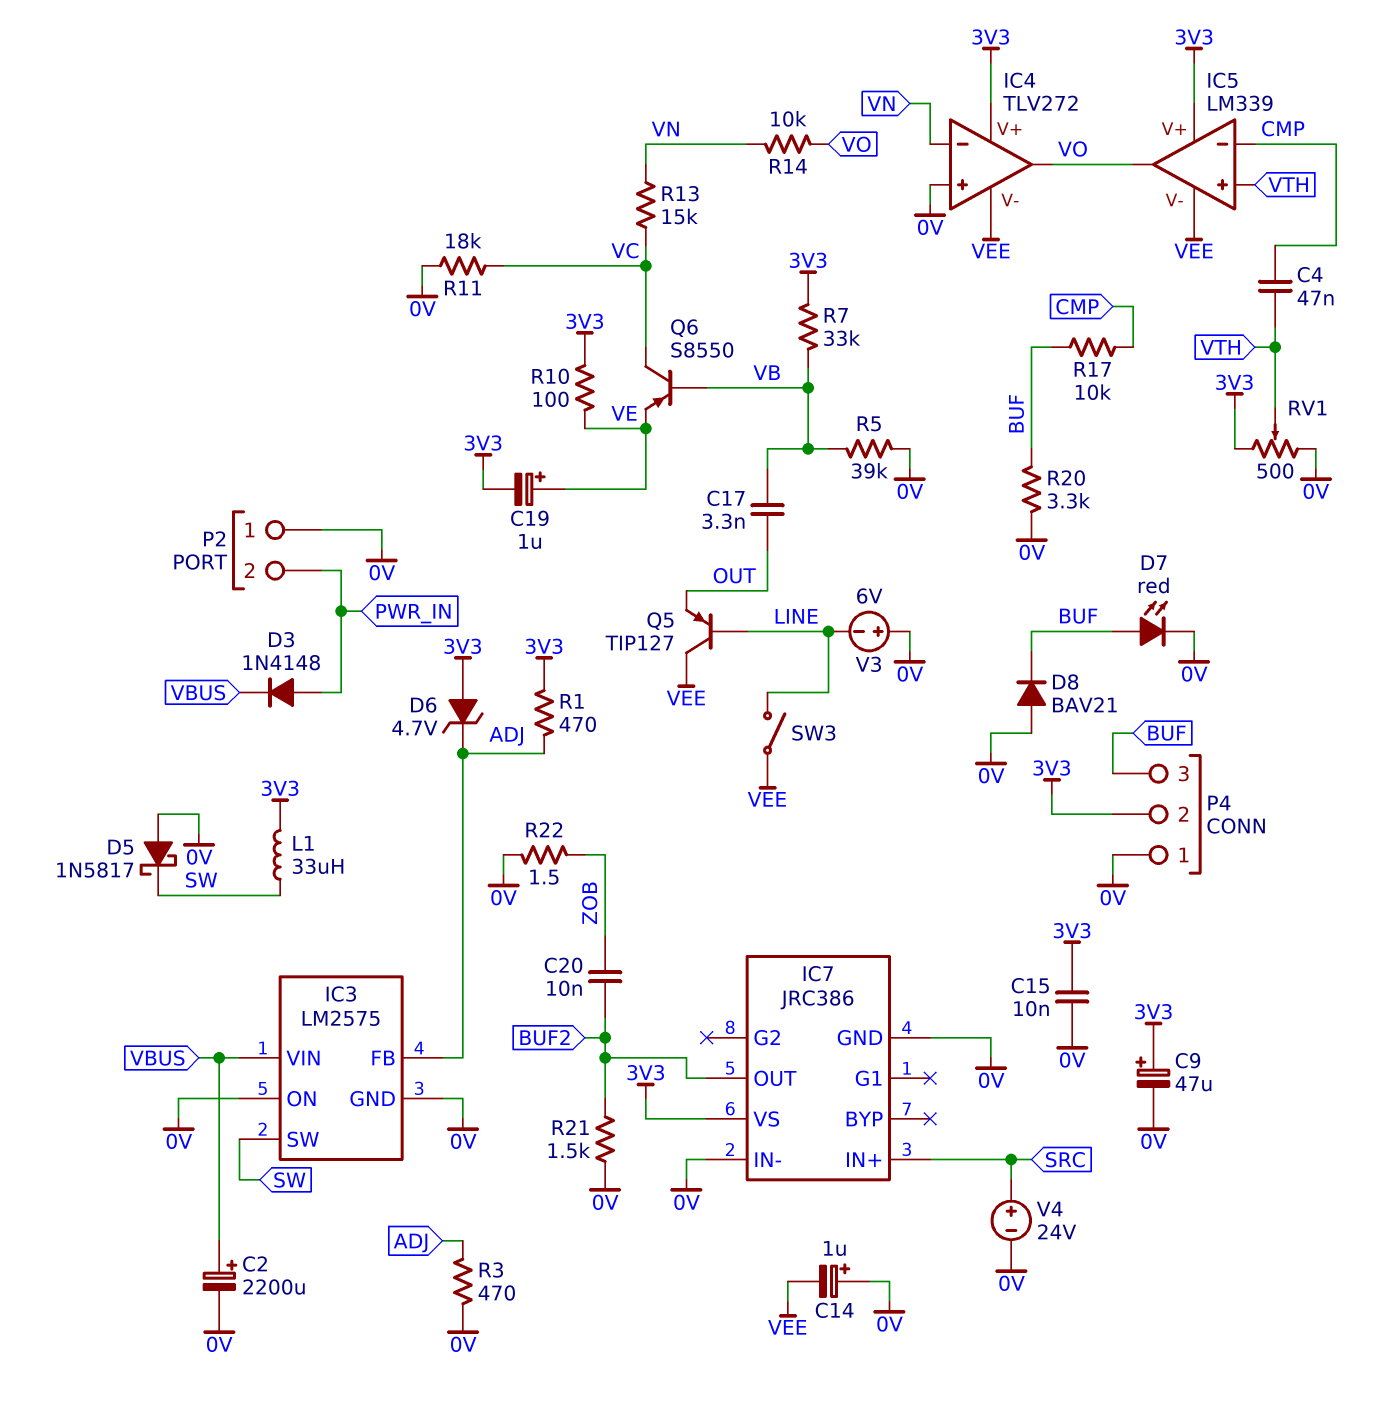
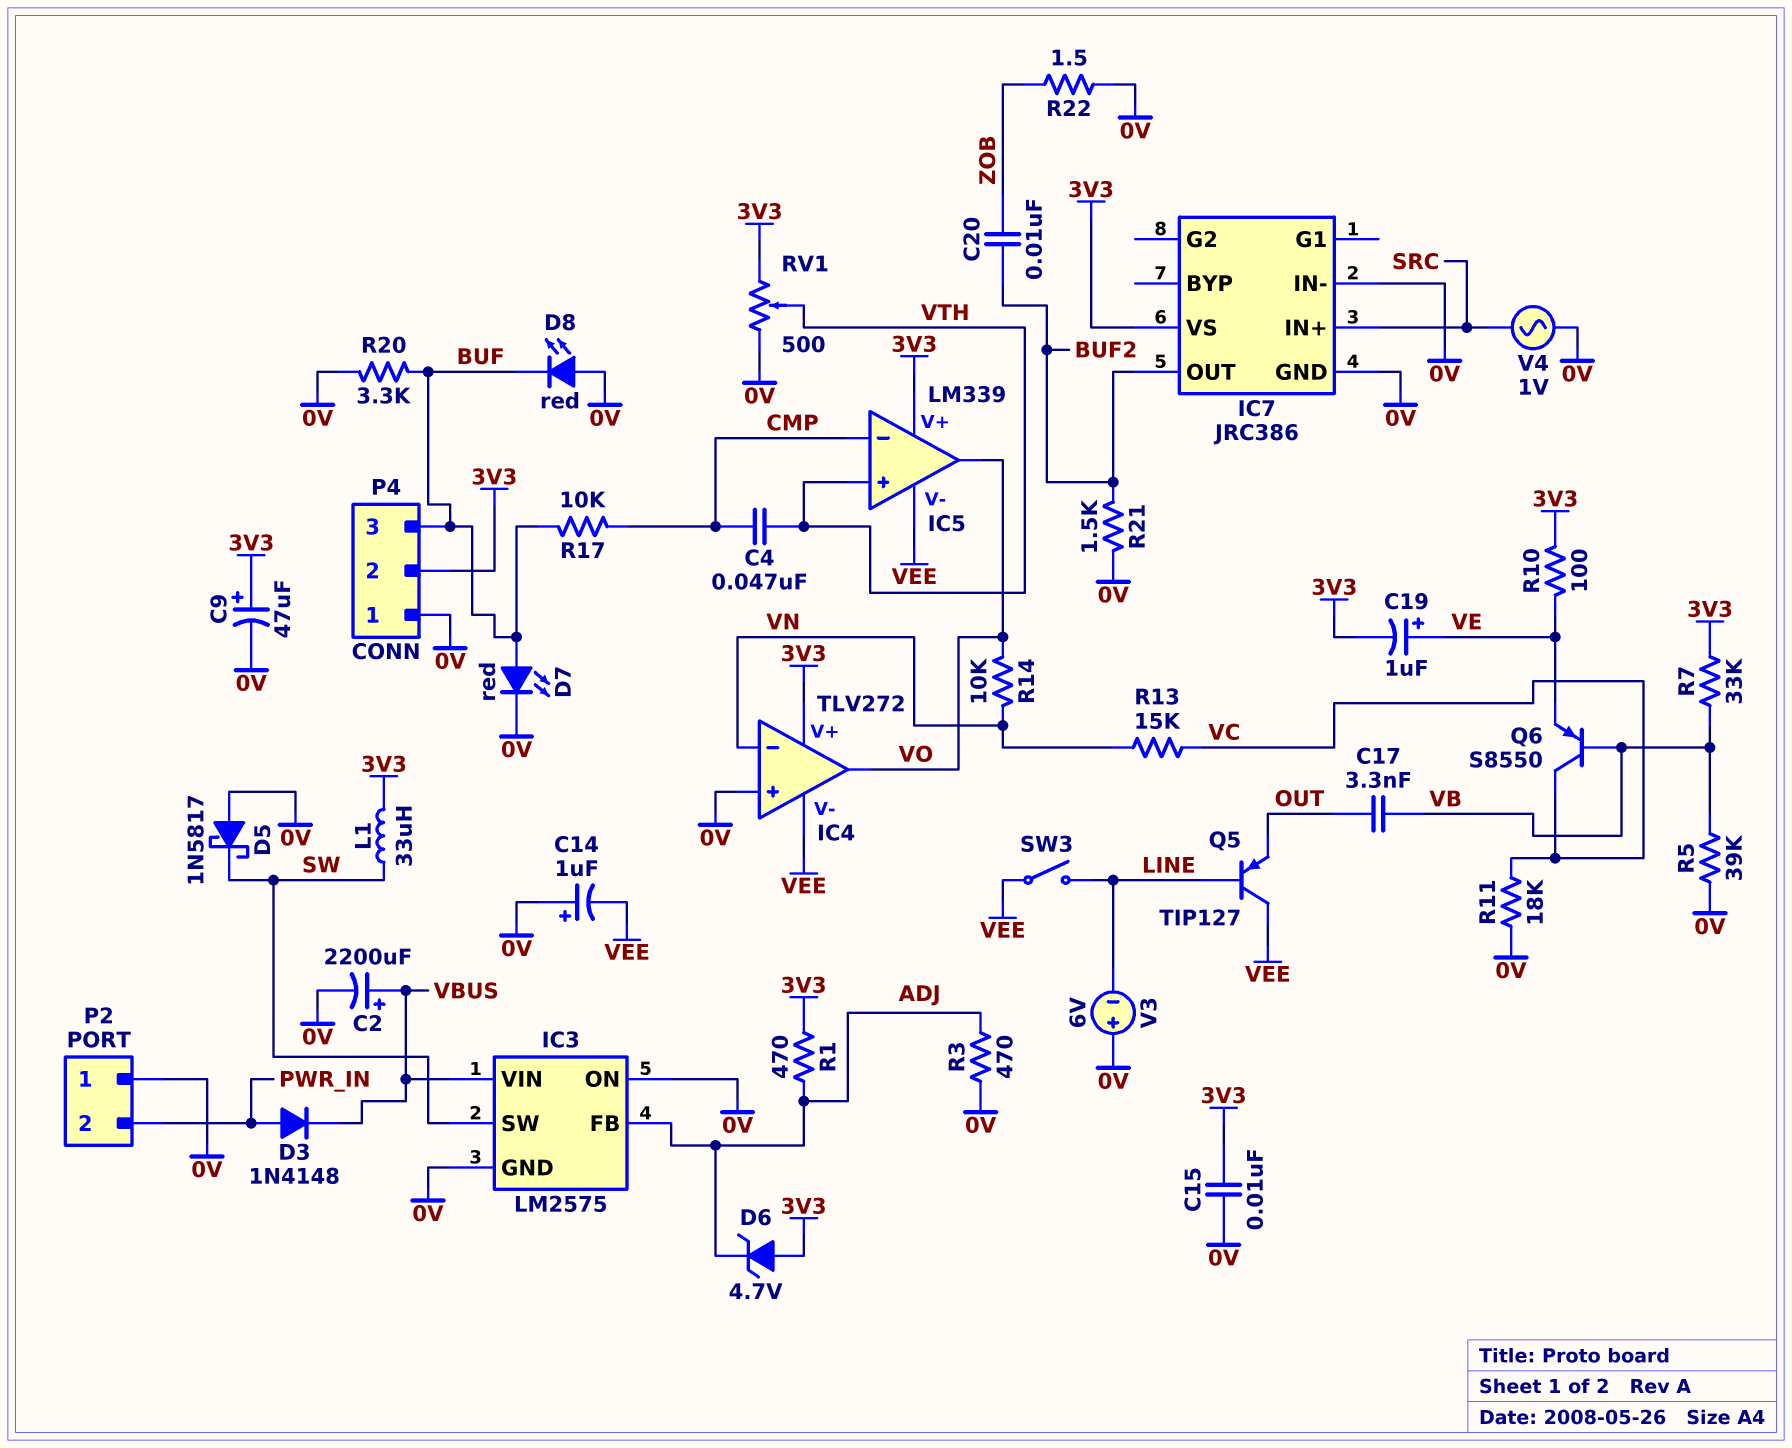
D8: diode BAV21 (A 0V, K BUF) -> LED red (A 0V, K BUF)
V4: 24V (plus SRC, minus 0V) -> AC 1V (0V, SRC)

